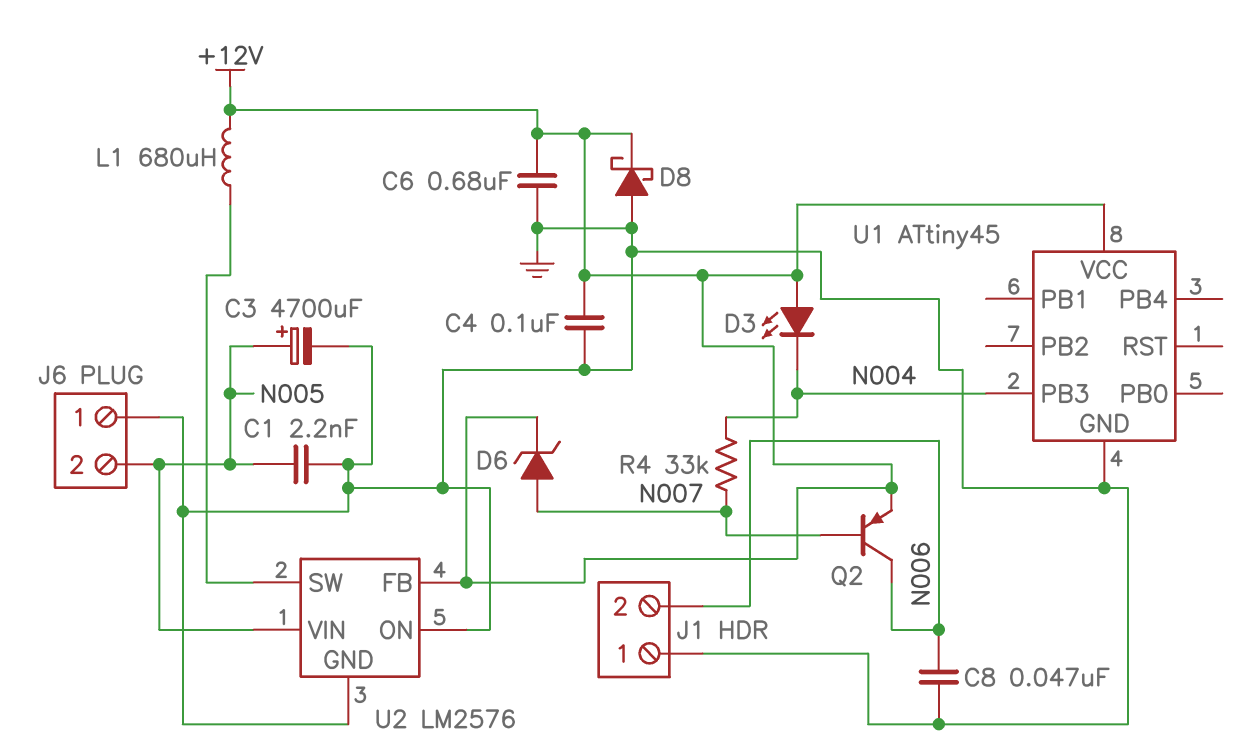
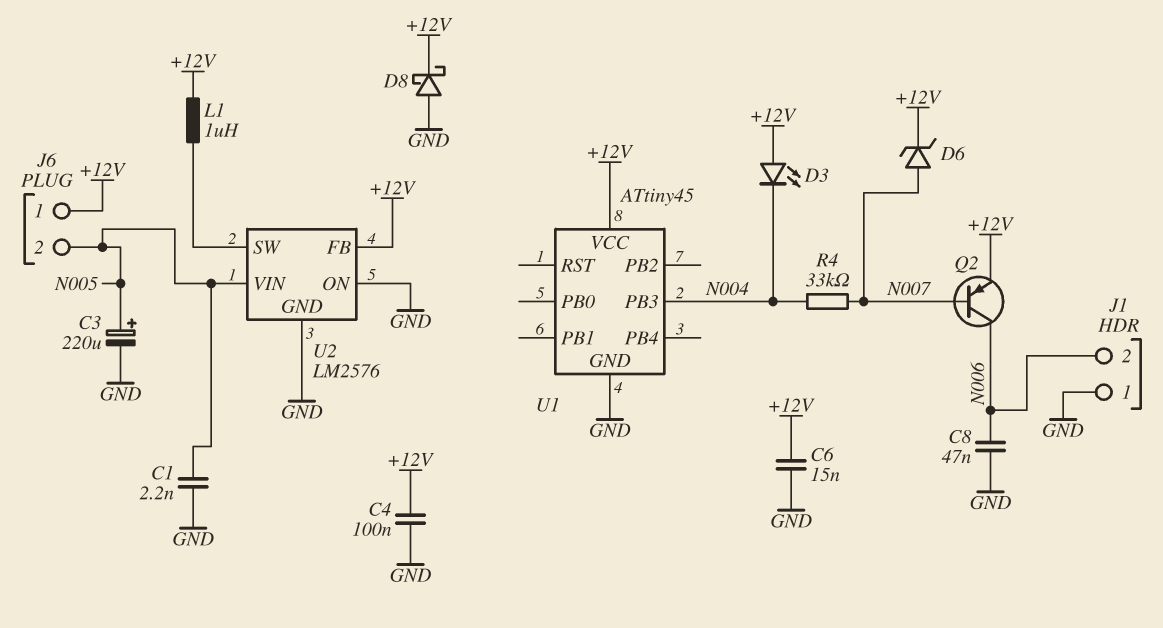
C3: 4700uF (plus N005, minus GND) -> 220uF (plus N005, minus GND)
C6: 680nF (+12V, GND) -> 15nF (+12V, GND)
J6 pin 1: GND -> +12V
L1: 680uH (+12V, U2/SW) -> 1uH (+12V, U2/SW)

